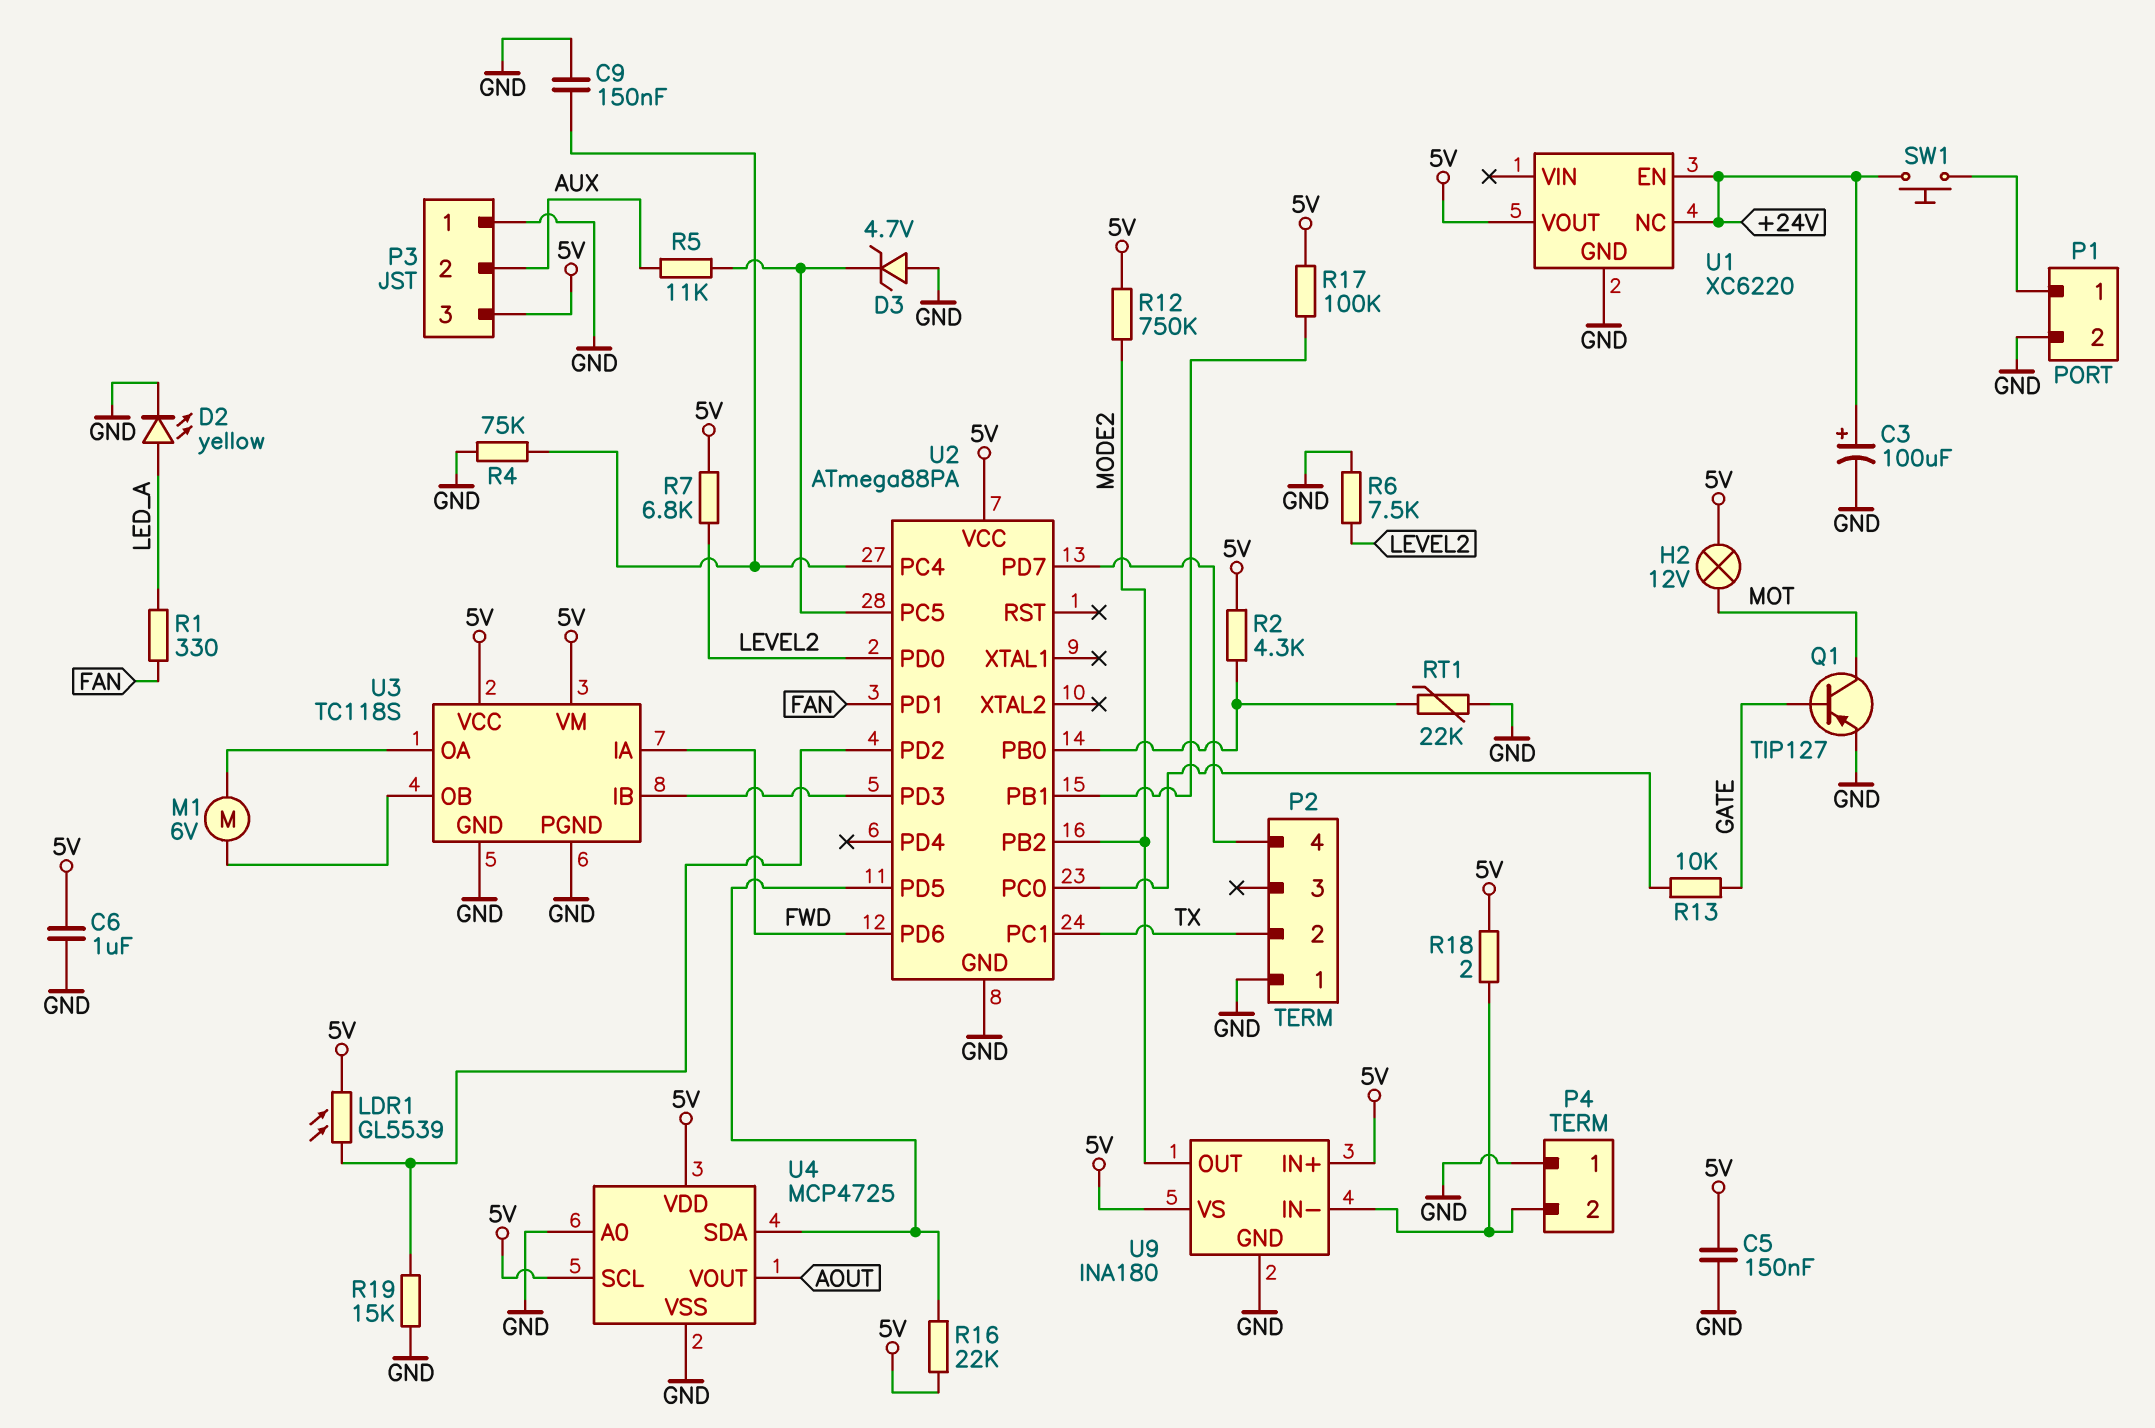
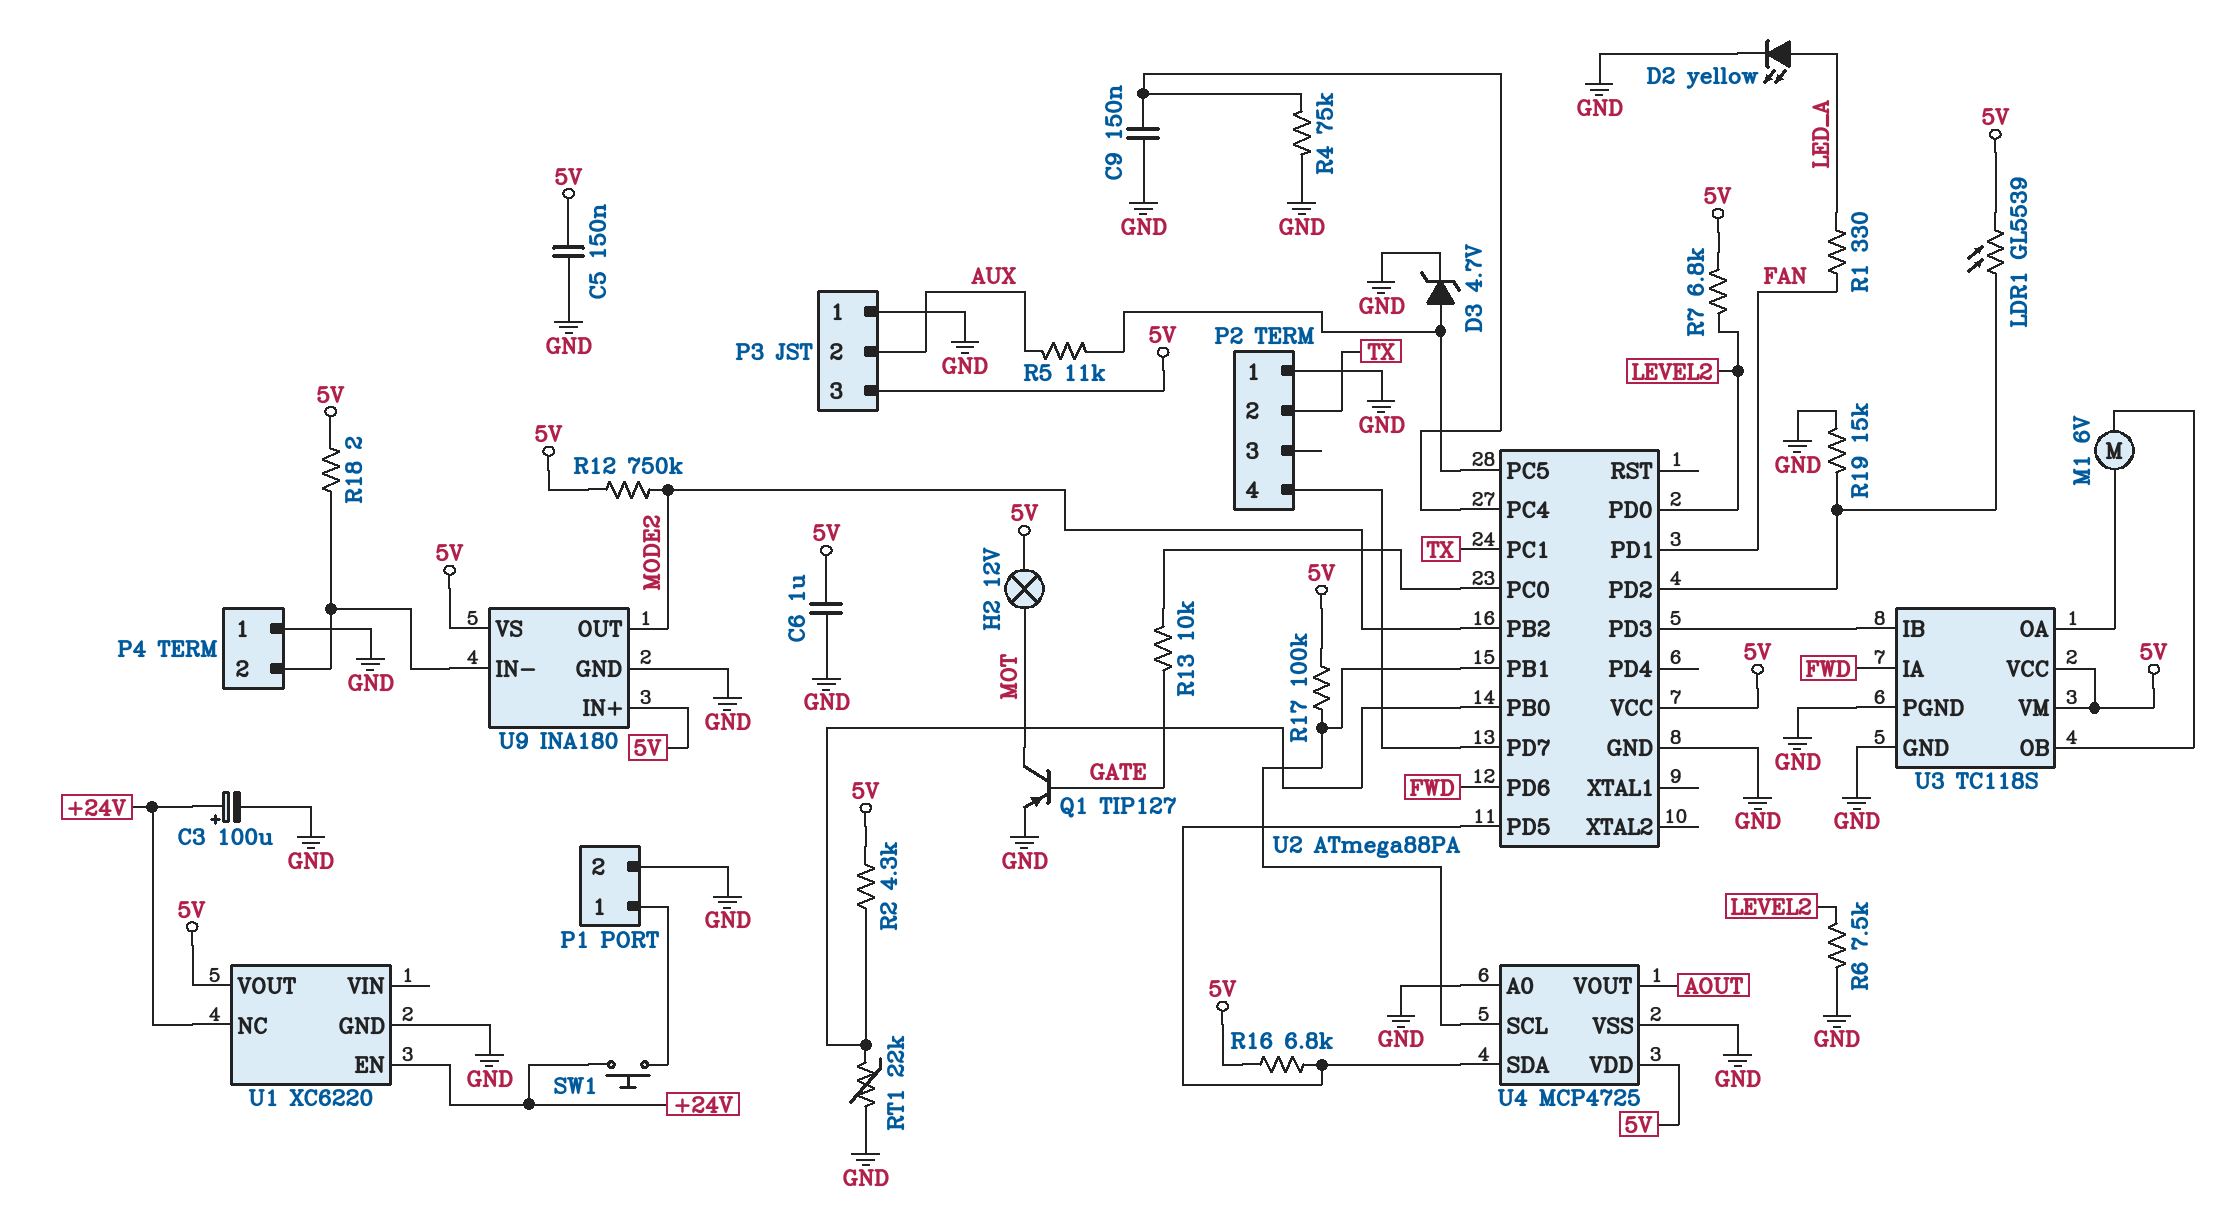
D3: zener 4.7V (A GND, K U2/PC5) -> zener 4.7V (A U2/PC5, K GND)
R16: 22k (5V, U2/PD5) -> 6.8k (5V, U2/PD5)
U4 pin SCL: 5V -> U2/PB1

